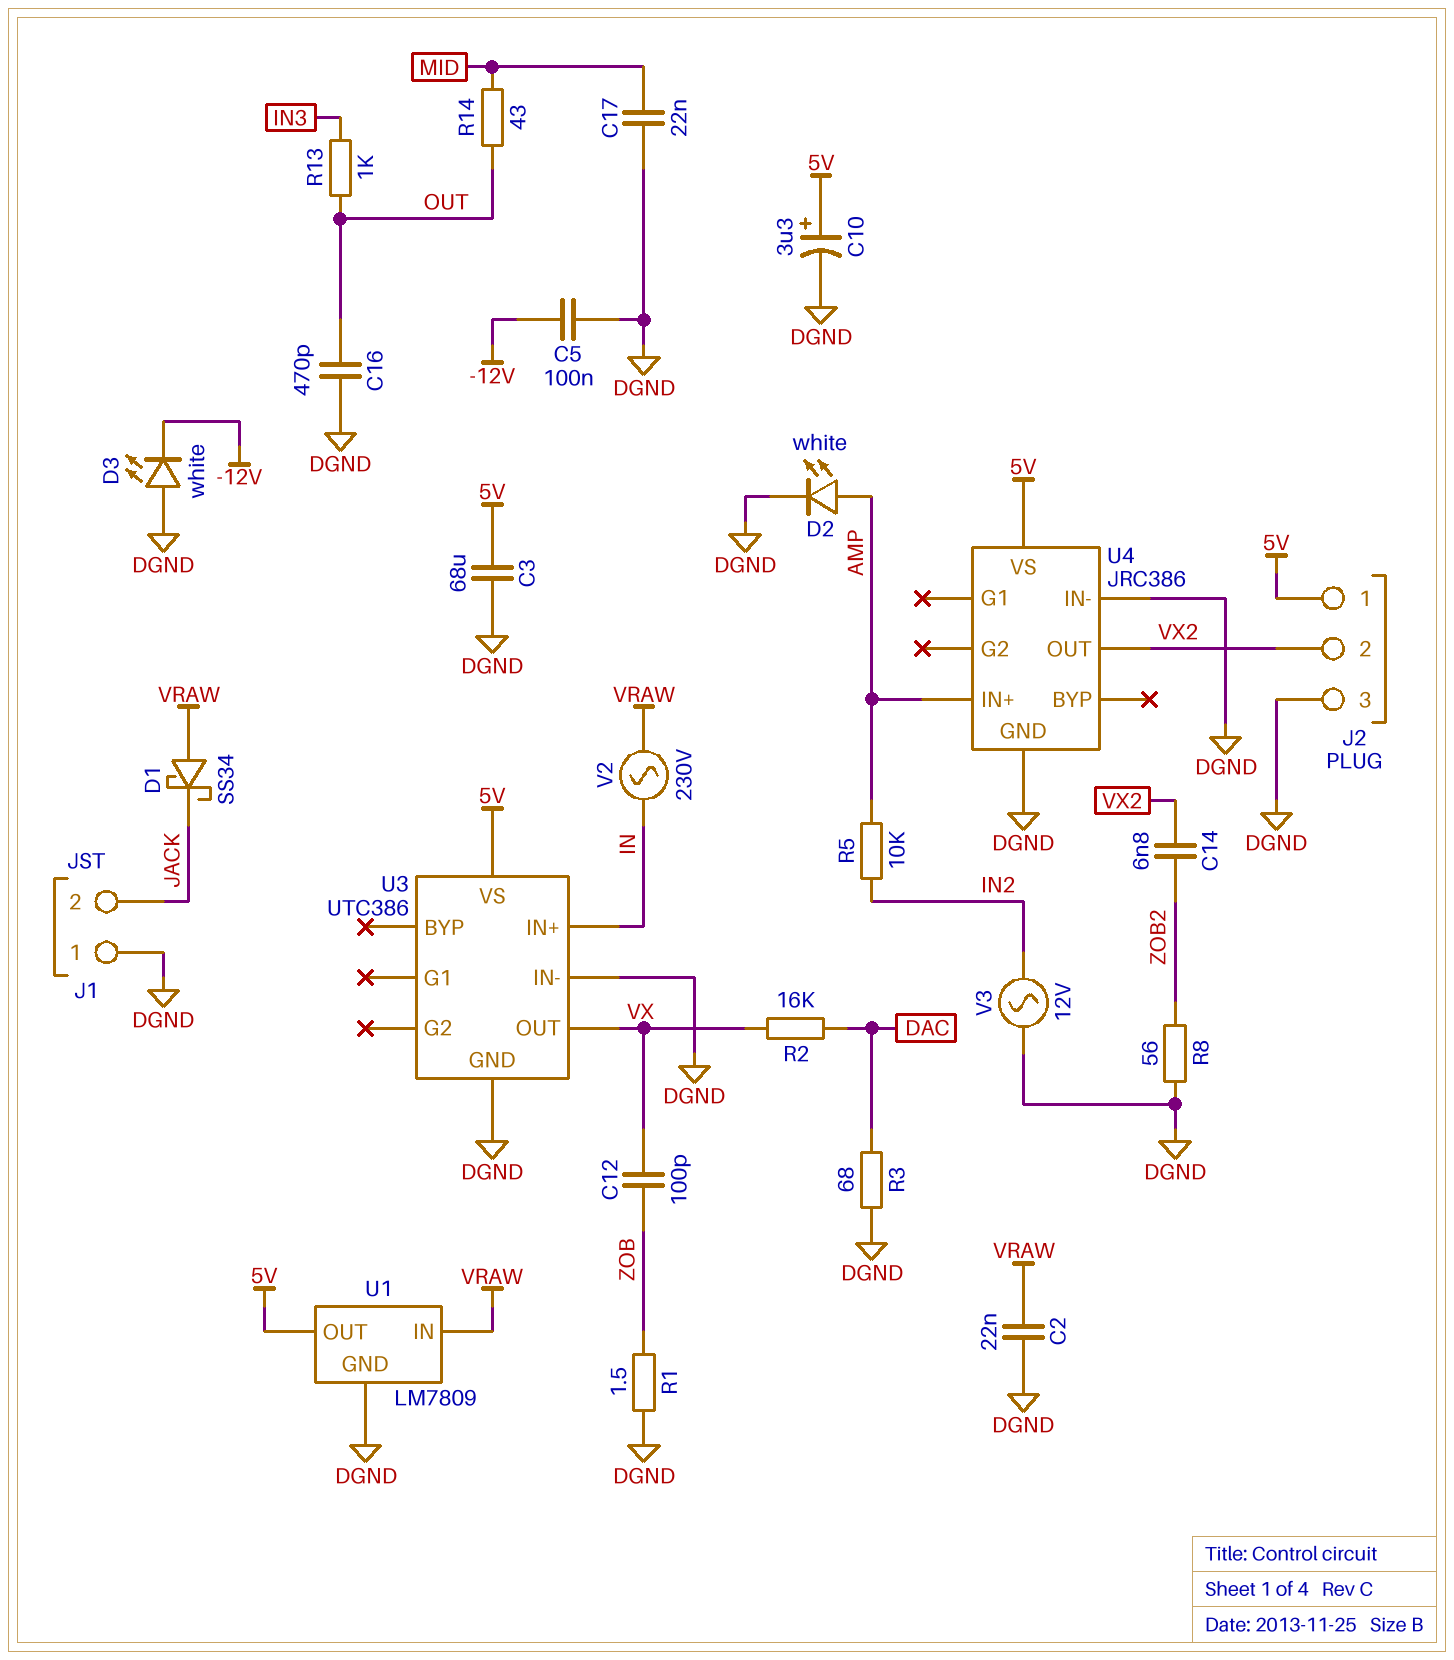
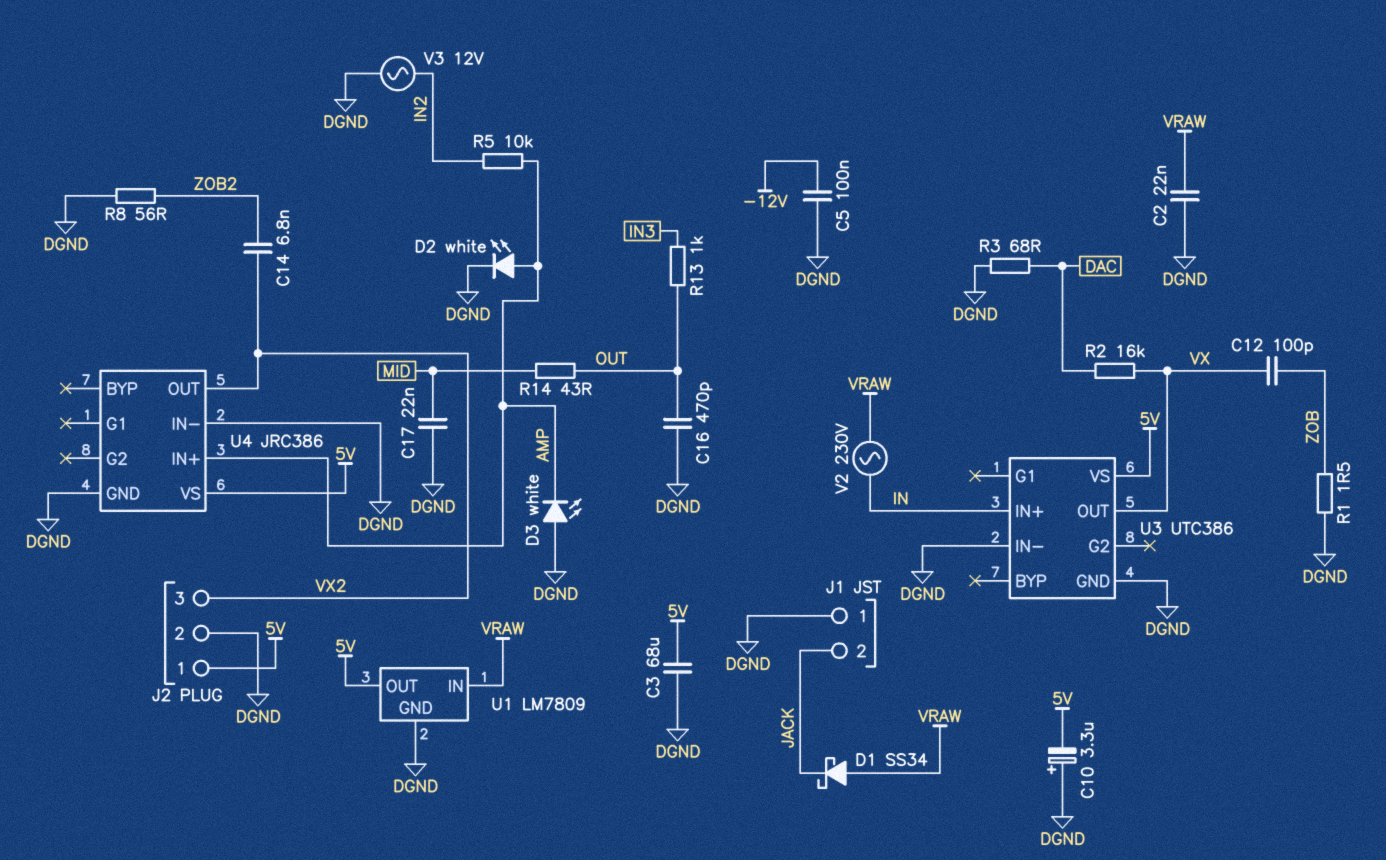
C10: 3.3uF (plus 5V, minus DGND) -> 3.3uF (plus DGND, minus 5V)
D3: LED white (A DGND, K -12V) -> LED white (A DGND, K AMP)
J2 pin 2: VX2 -> DGND
J2 pin 3: DGND -> VX2

